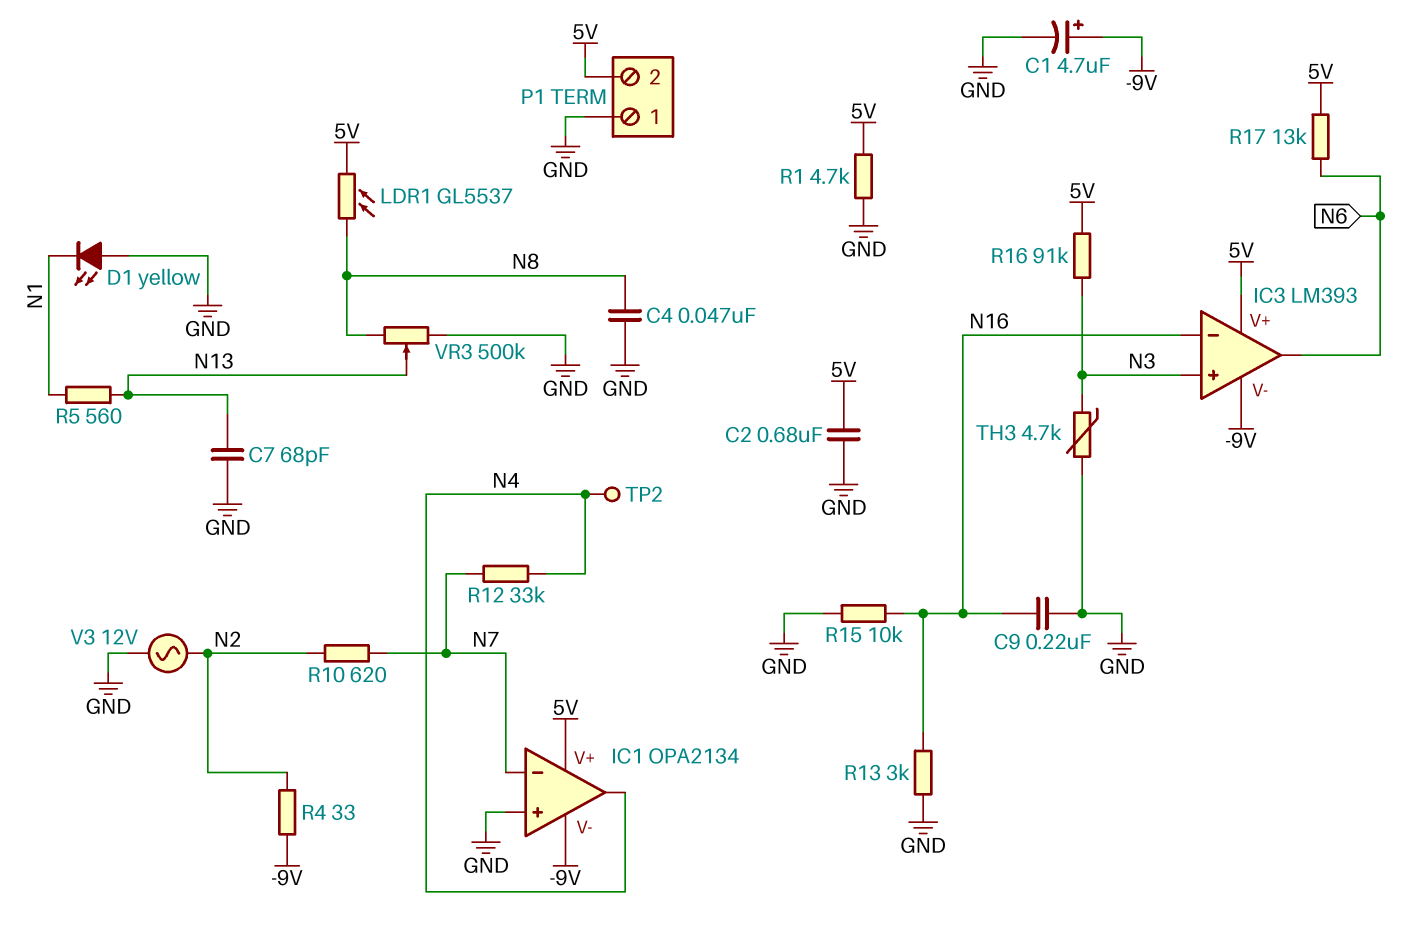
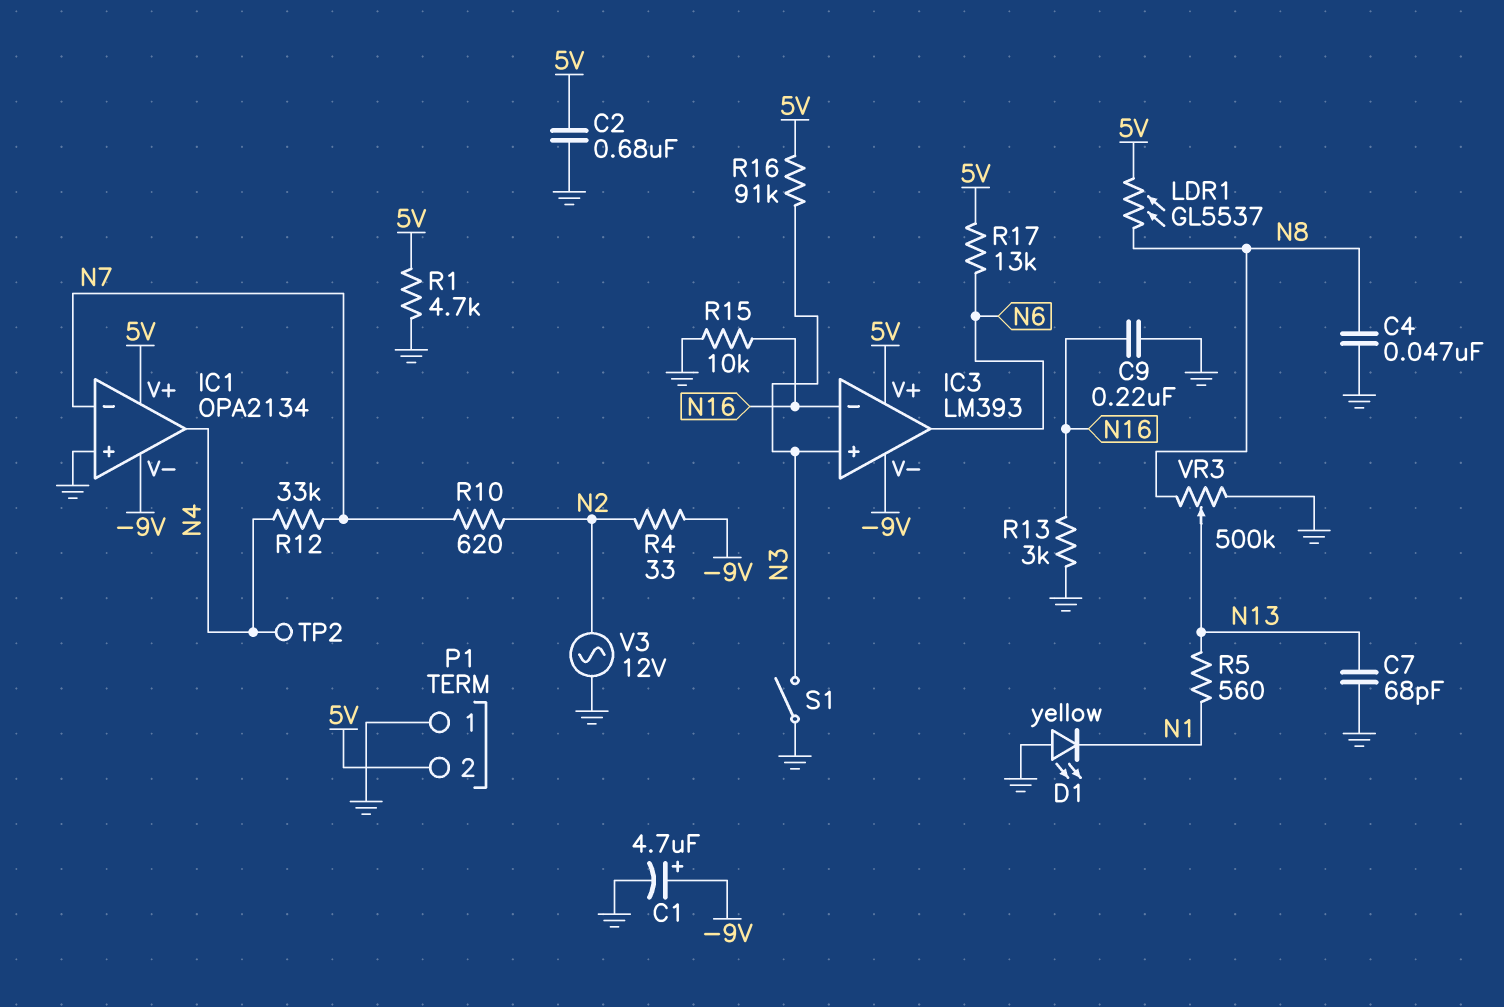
S1: none -> switch (GND, N3)
TH3: 4.7k (GND, N3) -> none

